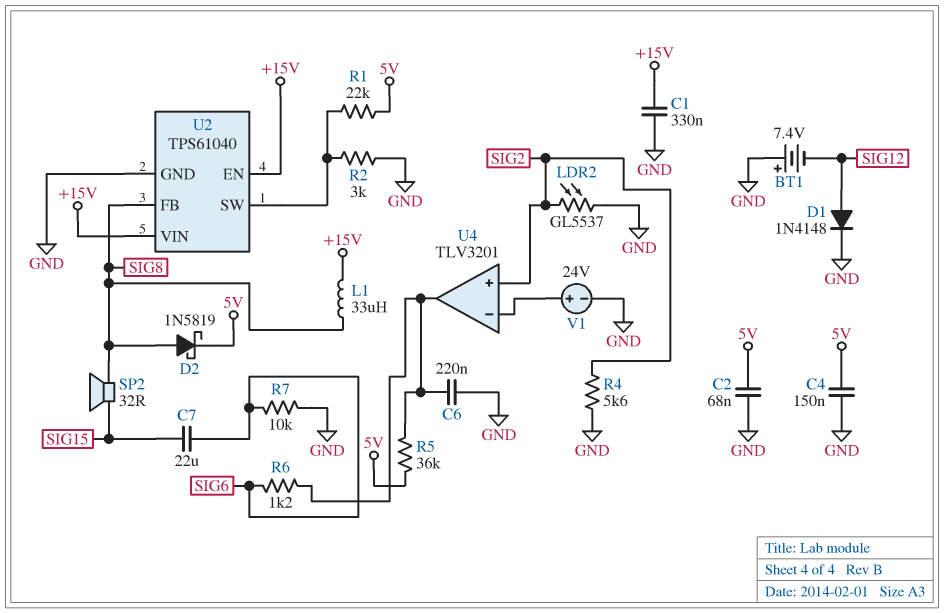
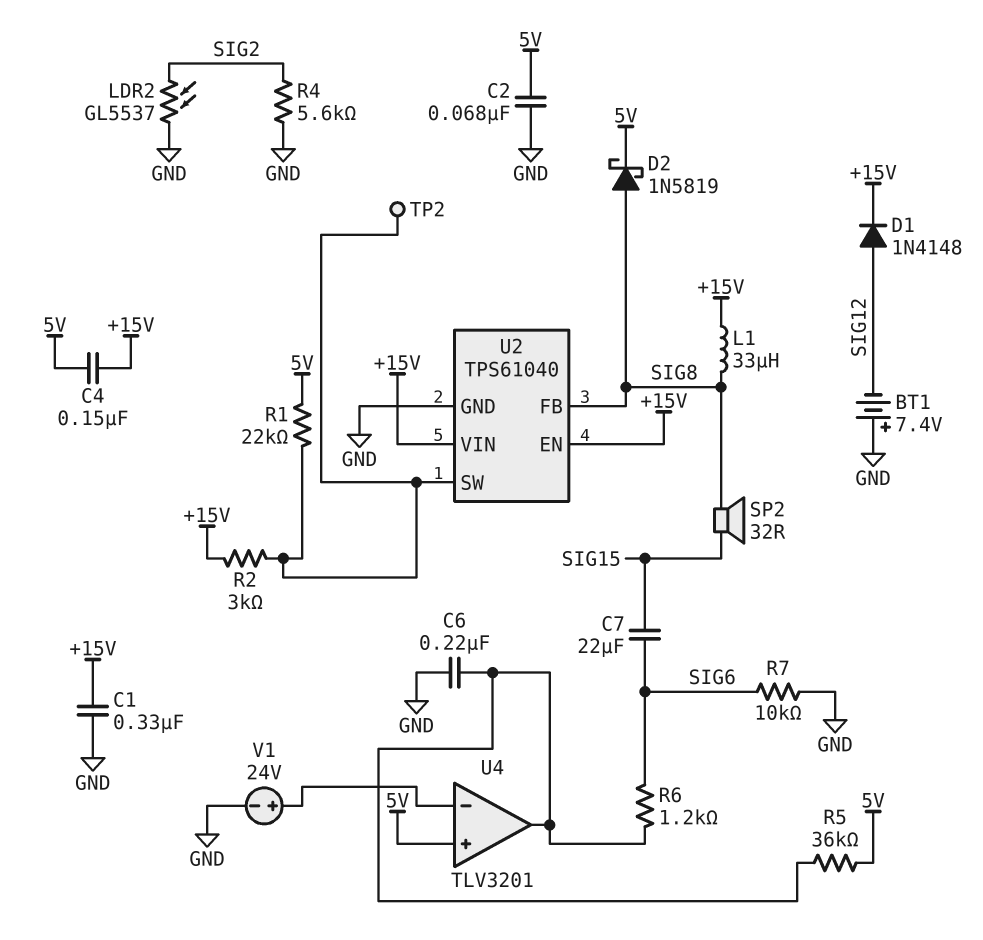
C4: 150nF (5V, GND) -> 150nF (+15V, 5V)
D1: diode 1N4148 (A SIG12, K GND) -> diode 1N4148 (A SIG12, K +15V)
R2: 3k (GND, U2/SW) -> 3k (+15V, U2/SW)
TP2: none -> test point (U2/SW)
U4 pin in+: SIG2 -> 5V

